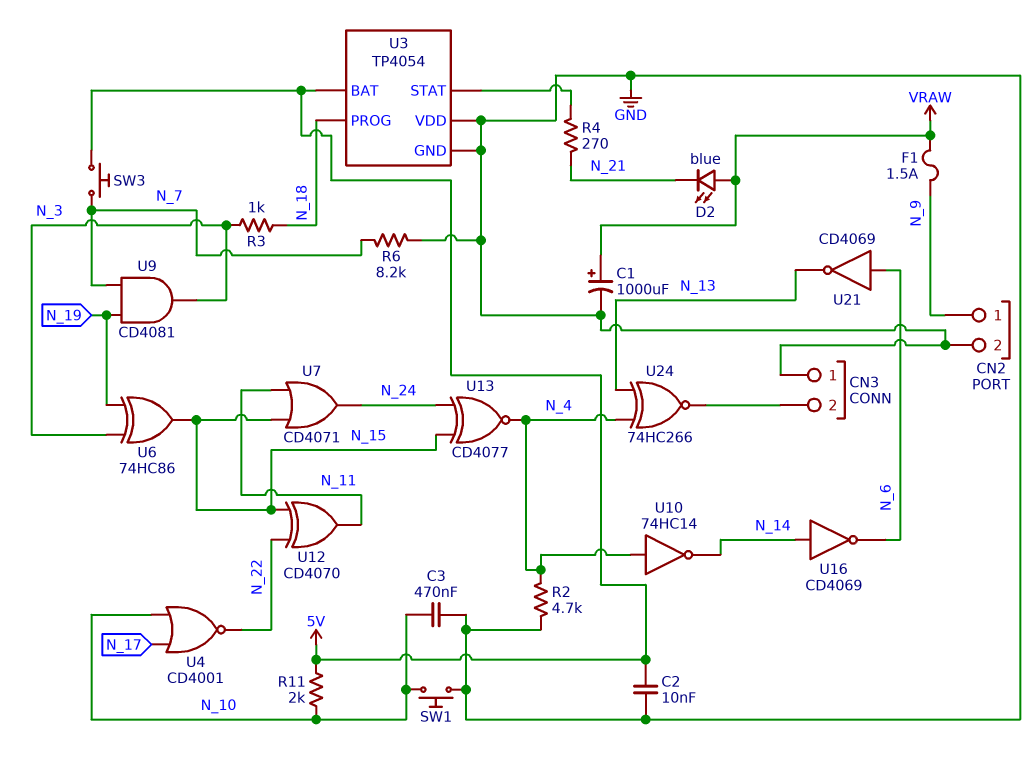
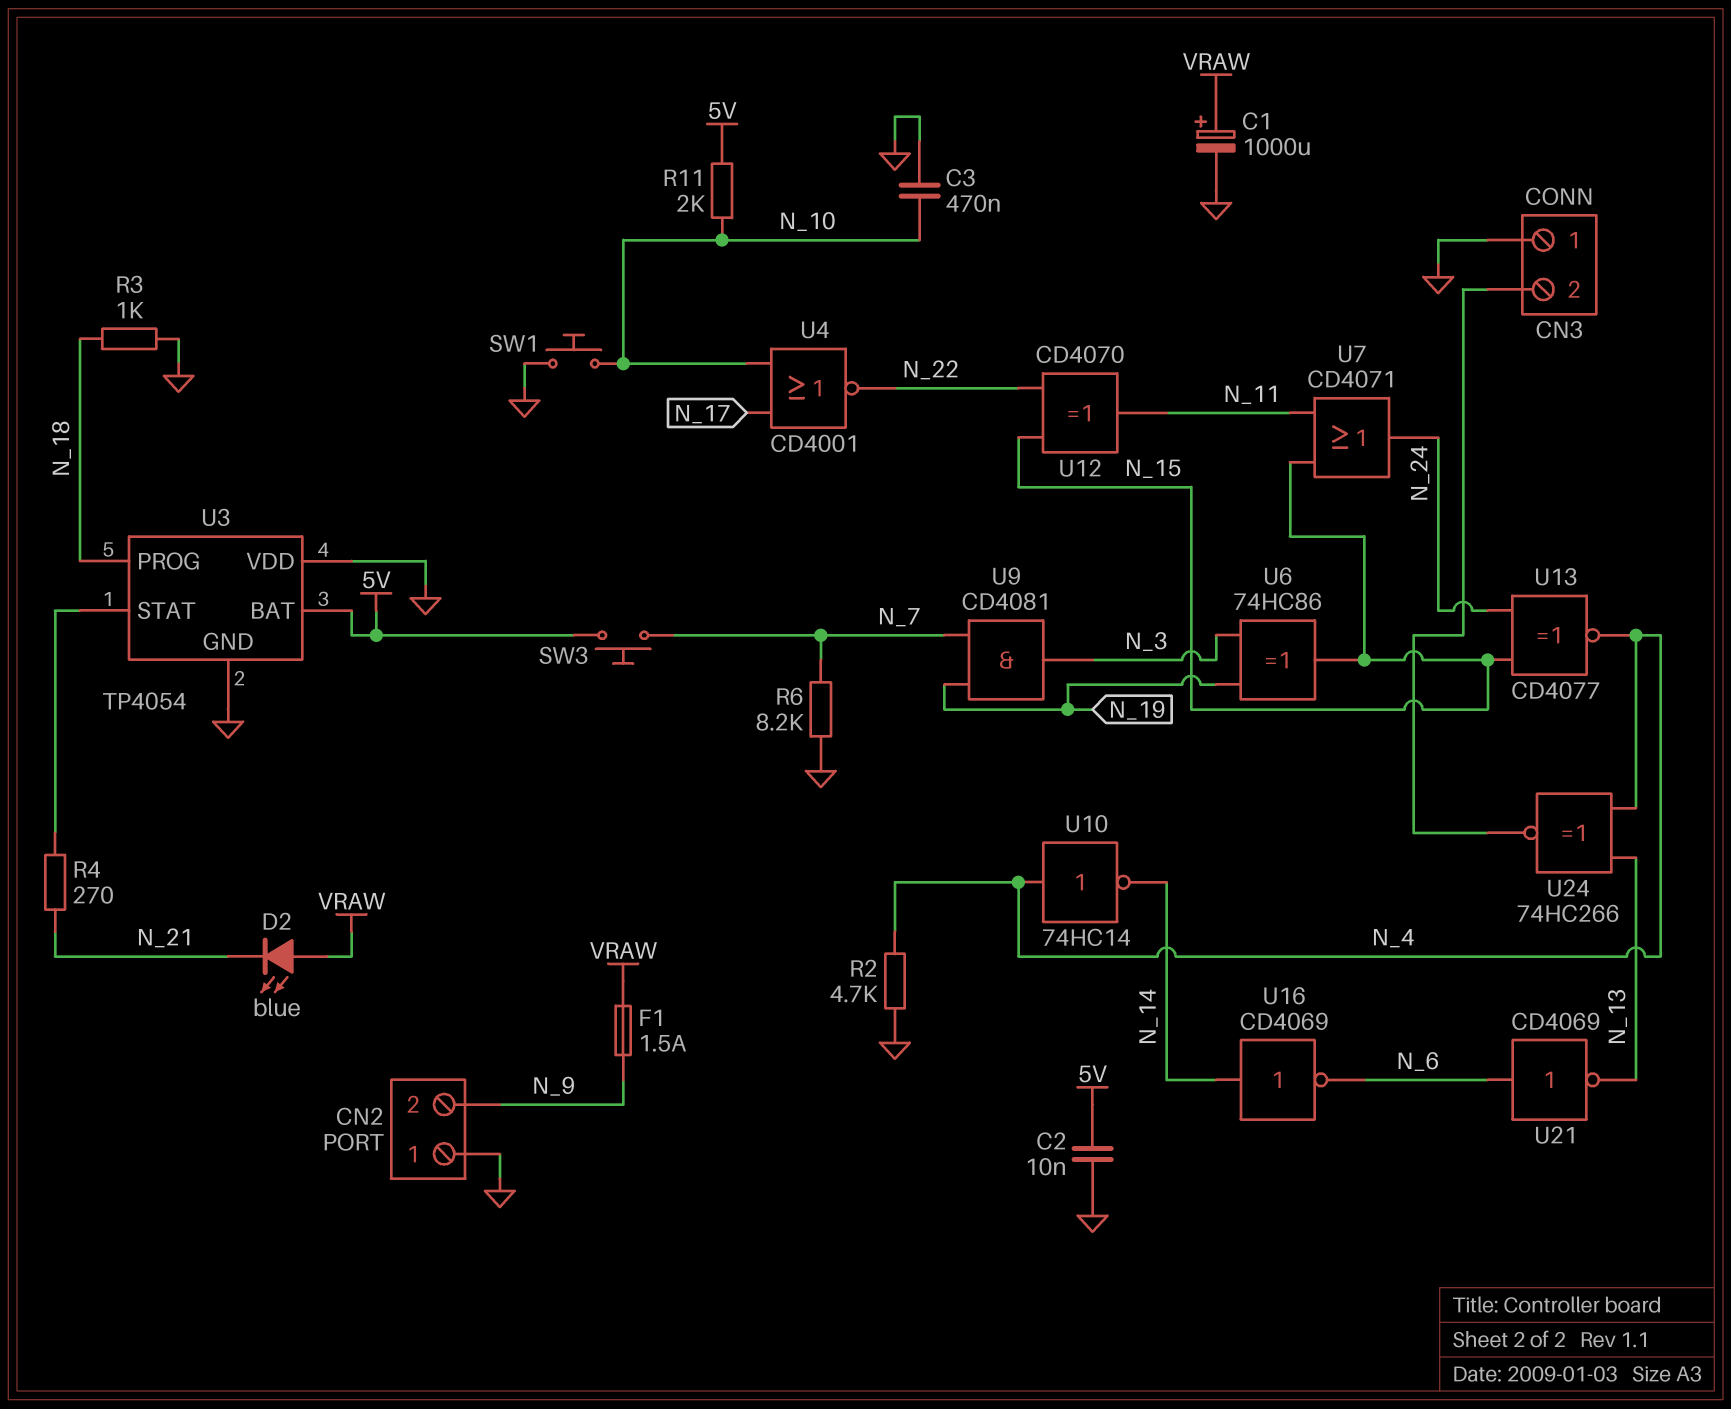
CN2 pin 1: N_9 -> GND
CN2 pin 2: GND -> N_9
R3: 1k (N_3, N_18) -> 1k (GND, N_18)

